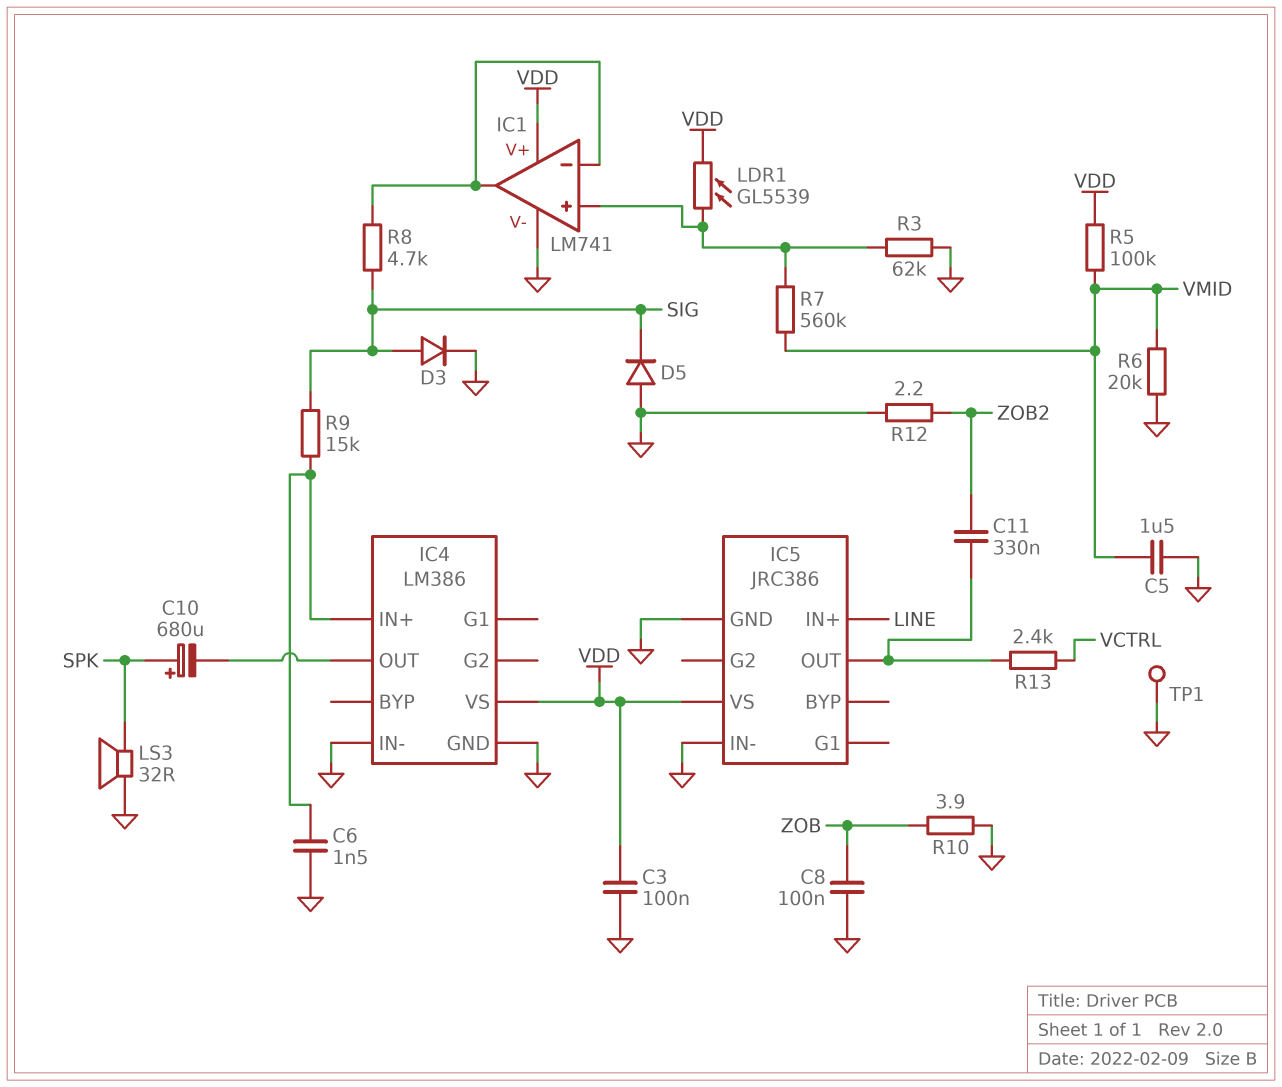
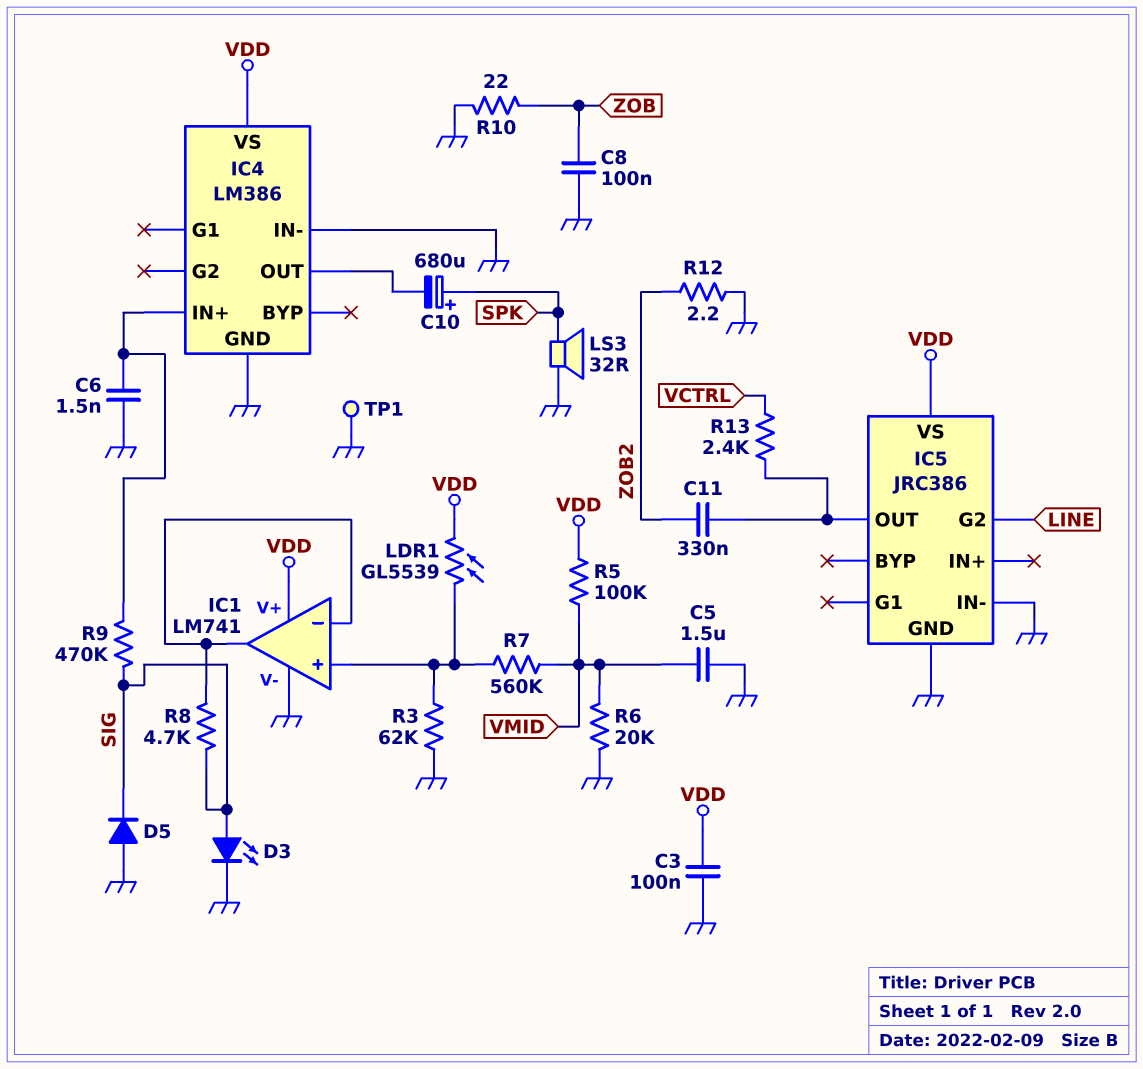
D3: diode (A SIG, K GND) -> LED (A SIG, K GND)
IC5 pin G2: none -> LINE
IC5 pin IN+: LINE -> none
R9: 15k (IC4/IN+, SIG) -> 470k (IC4/IN+, SIG)
R10: 3.9 (GND, ZOB) -> 22 (GND, ZOB)

